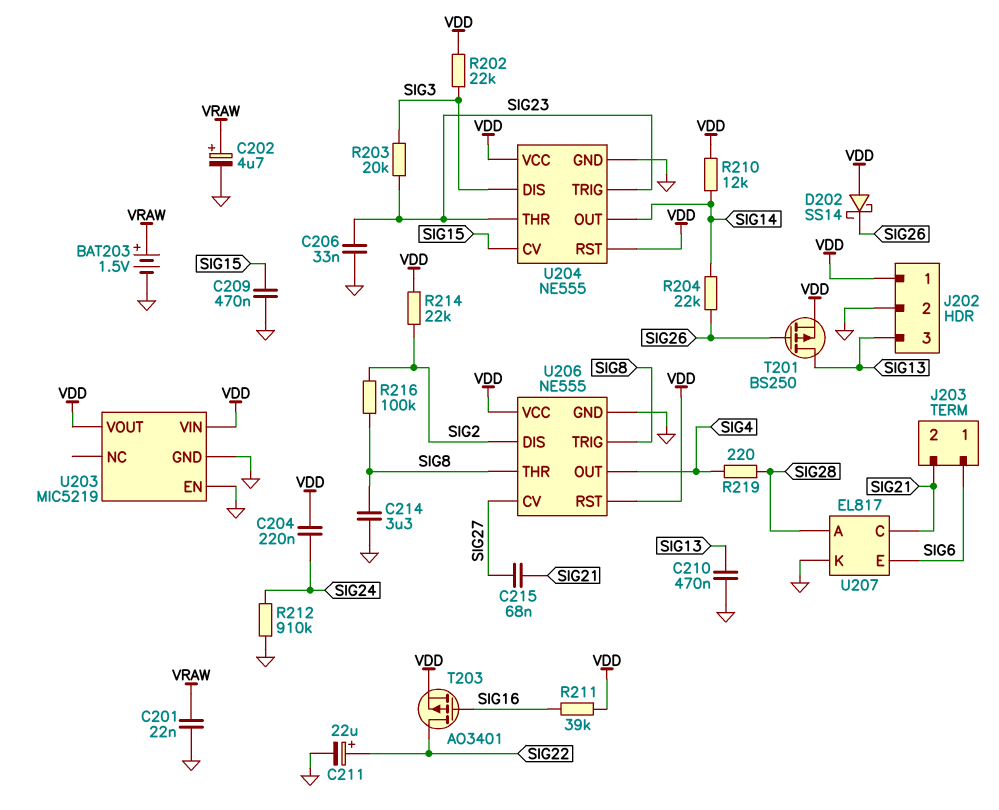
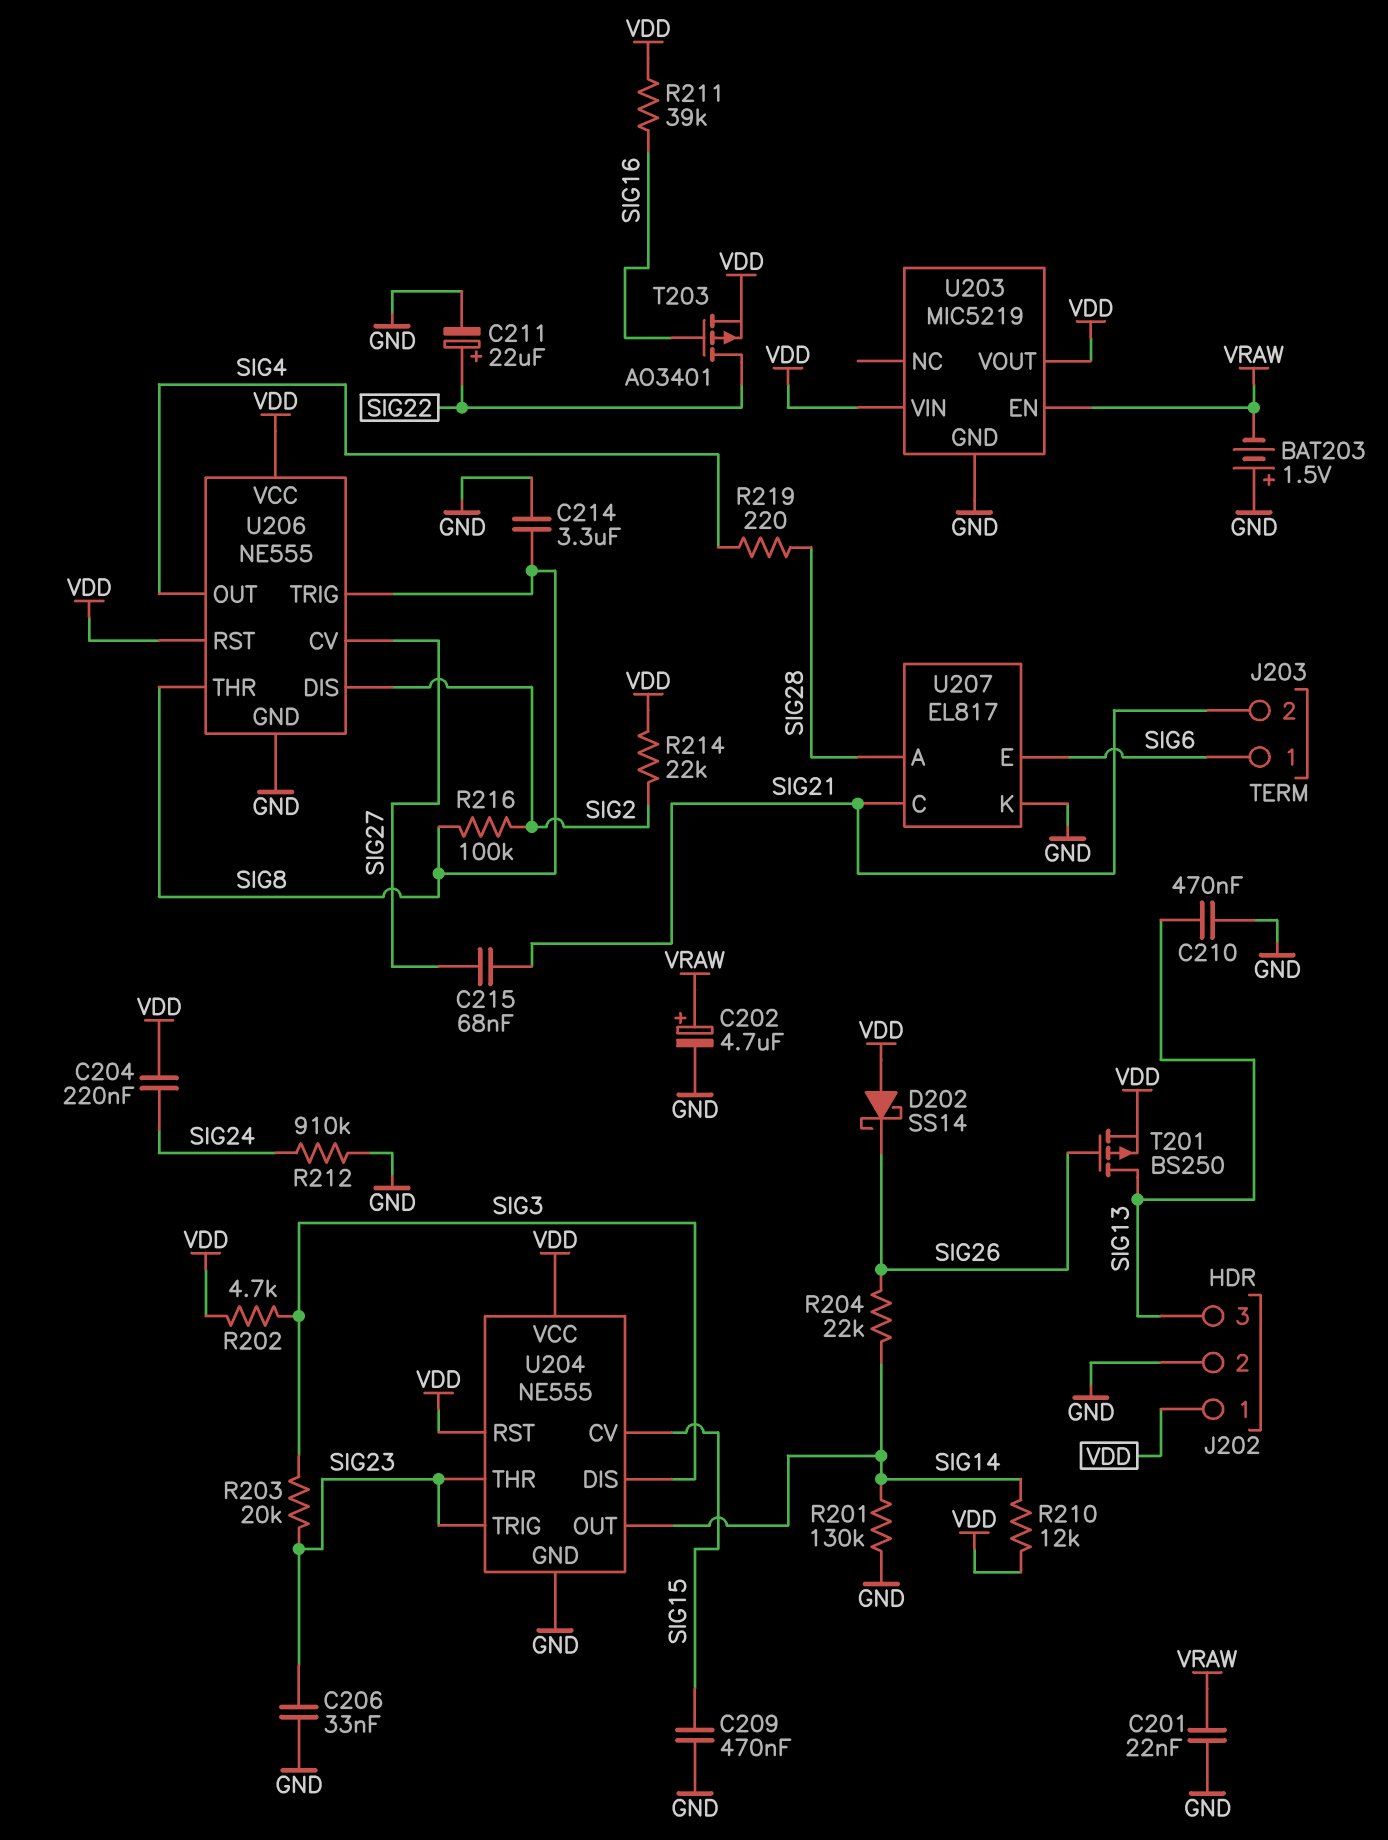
BAT203: 1.5V (plus VRAW, minus GND) -> 1.5V (plus GND, minus VRAW)
R201: none -> 130k (GND, SIG14)
R202: 22k (SIG3, VDD) -> 4.7k (SIG3, VDD)
U203 pin EN: GND -> VRAW

